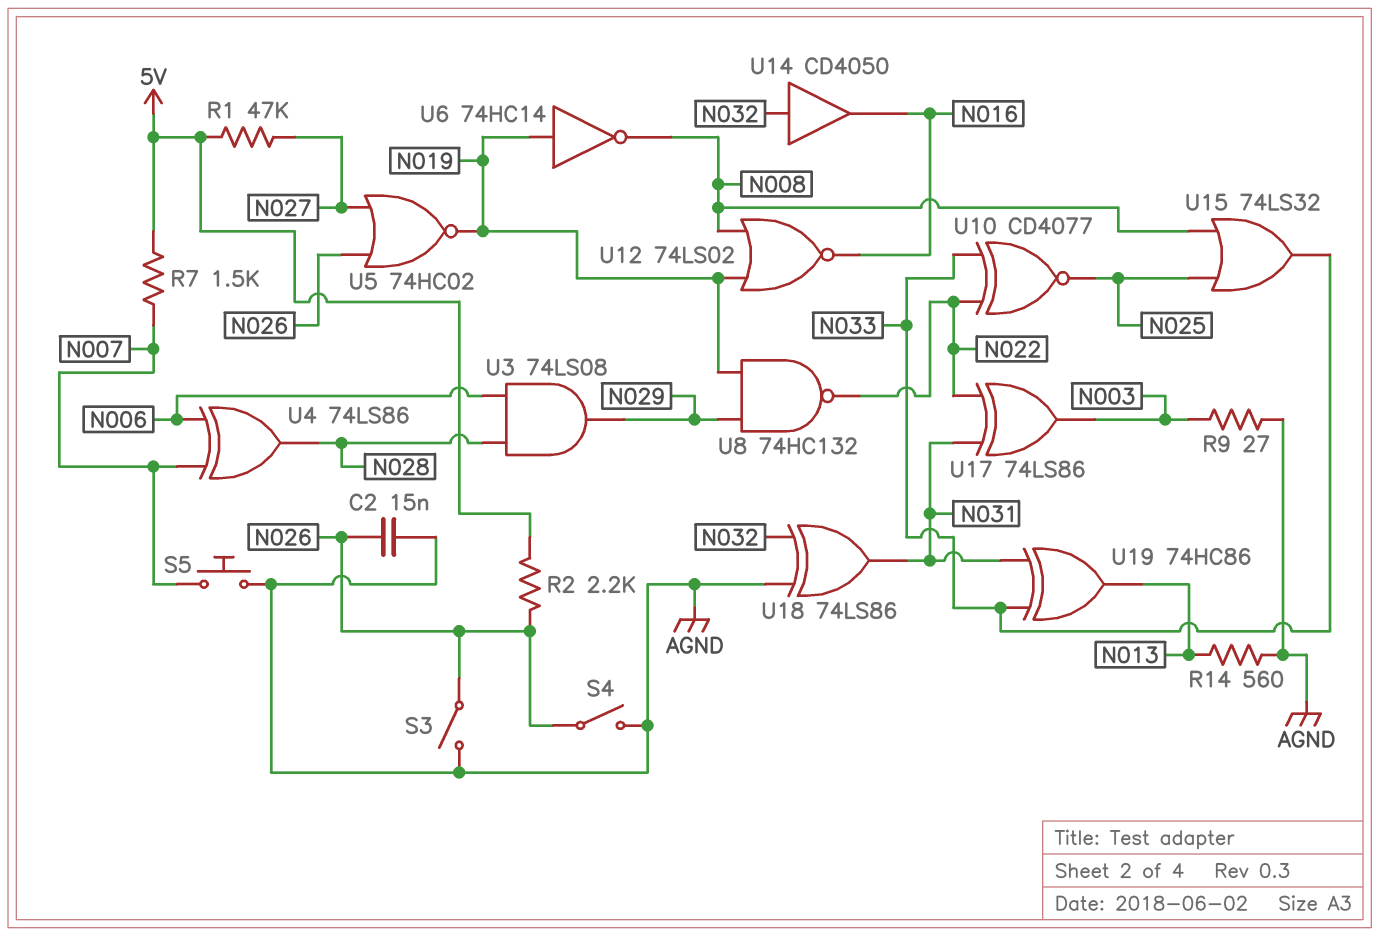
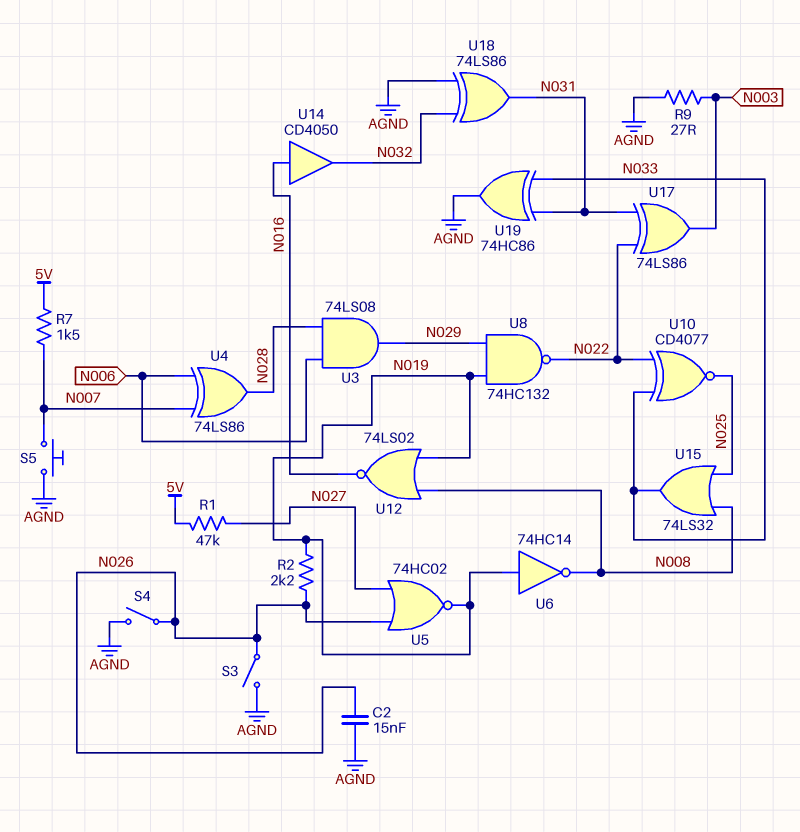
R2: 2.2k (5V, N026) -> 2.2k (N019, N026)
R14: 560 (AGND, N013) -> none
U14: buffer CD4050 (in N032, out N016) -> buffer CD4050 (in N016, out N032)
U19: XOR 74HC86 (in N031, in N033, out N013) -> XOR 74HC86 (in N031, in N033, out AGND)

